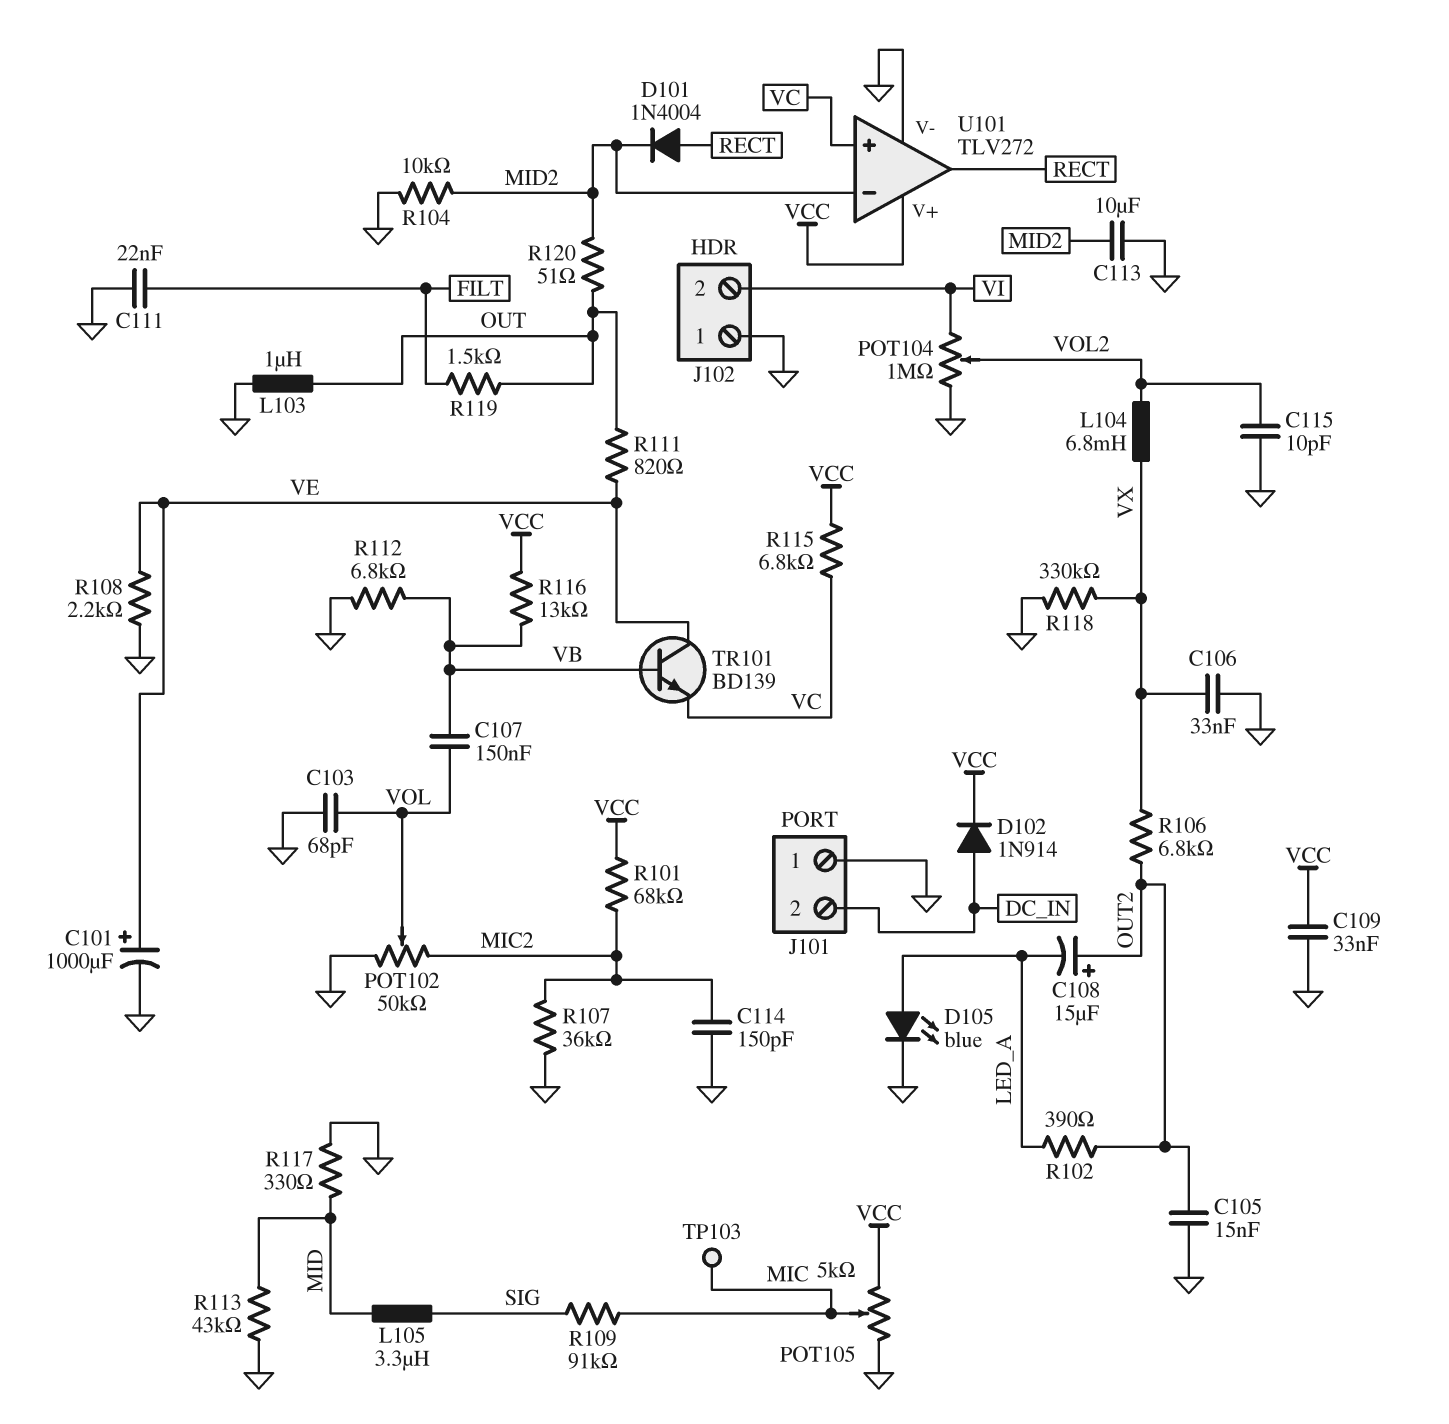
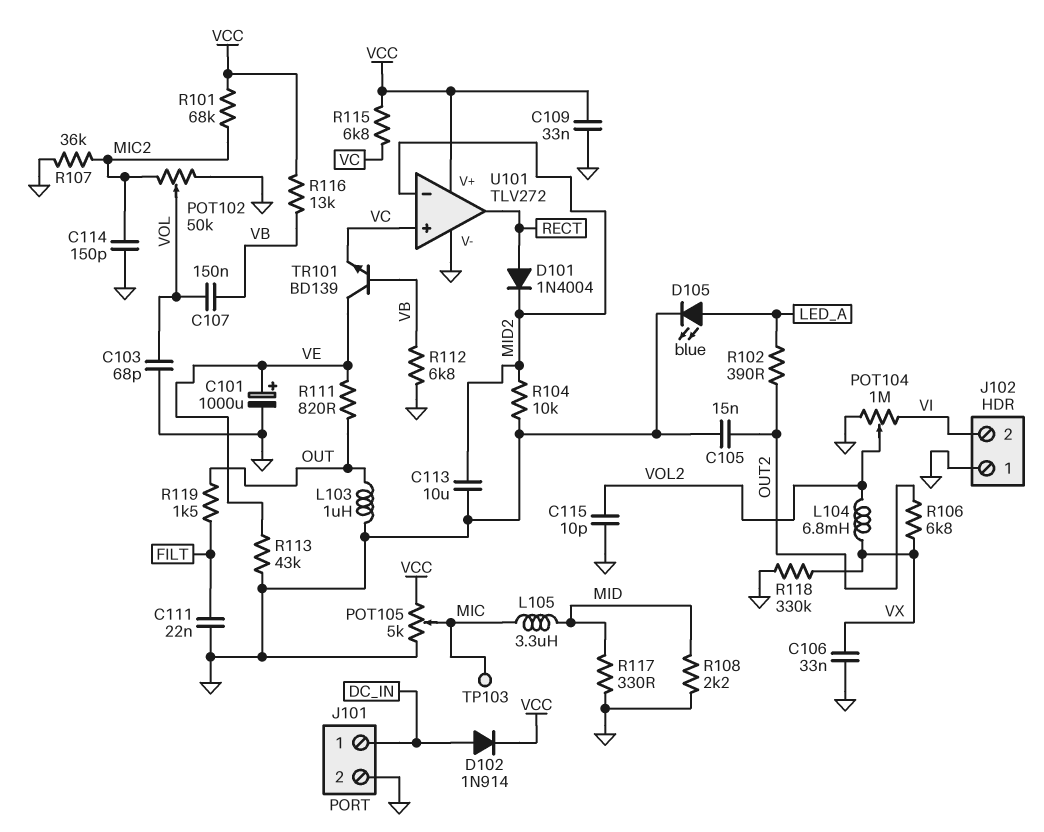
C108: 15uF (plus OUT2, minus LED_A) -> none
J101 pin 1: GND -> DC_IN
J101 pin 2: DC_IN -> GND
L105: 3.3uH (MID, SIG) -> 3.3uH (MIC, MID)
R108: 2.2k (GND, VE) -> 2.2k (GND, MID)
R109: 91k (MIC, SIG) -> none
R113: 43k (GND, MID) -> 43k (GND, VE)
R120: 51 (MID2, OUT) -> none

